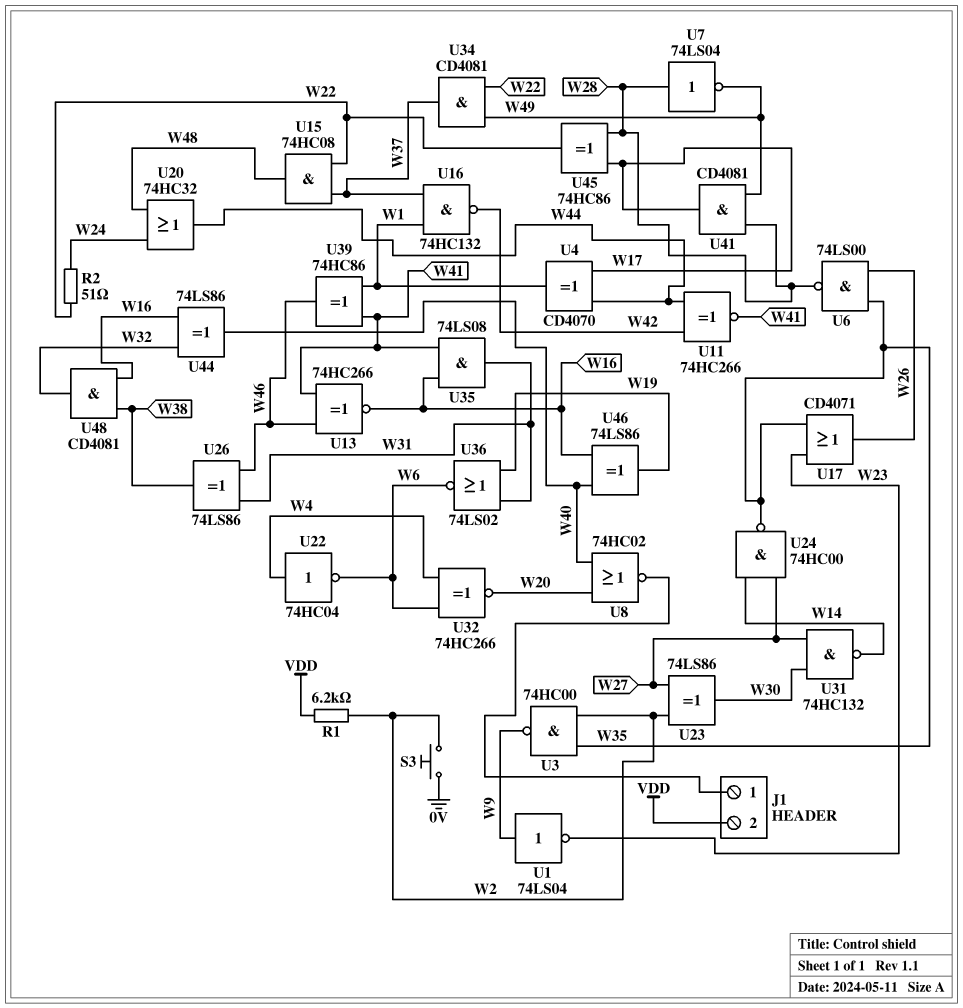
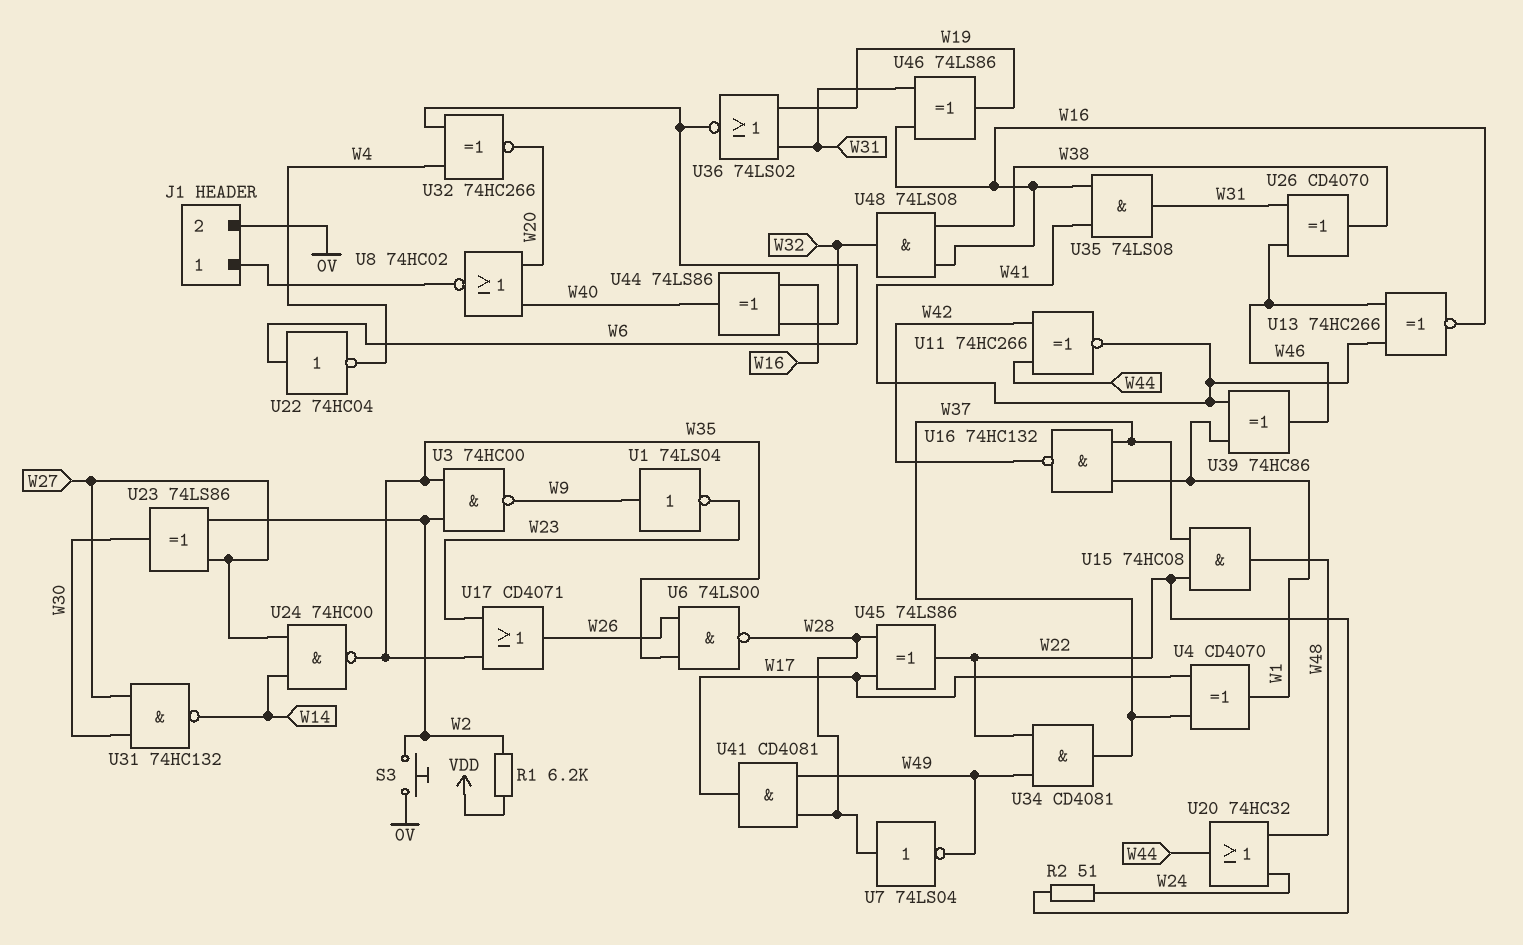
J1 pin 2: VDD -> 0V
U4: XOR CD4070 (in W17, in W44, out W1) -> XOR CD4070 (in W17, in W37, out W1)
U22: NOT 74HC04 (in W4, out W6) -> NOT 74HC04 (in W6, out W4)
U26: XOR 74LS86 (in W31, in W46, out W38) -> XOR CD4070 (in W31, in W46, out W38)
U45: XOR 74HC86 (in W17, in W28, out W22) -> XOR 74LS86 (in W17, in W28, out W22)
U46: XOR 74LS86 (in W16, in W40, out W19) -> XOR 74LS86 (in W16, in W31, out W19)
U48: AND CD4081 (in W16, in W38, out W32) -> AND 74LS08 (in W16, in W38, out W32)

